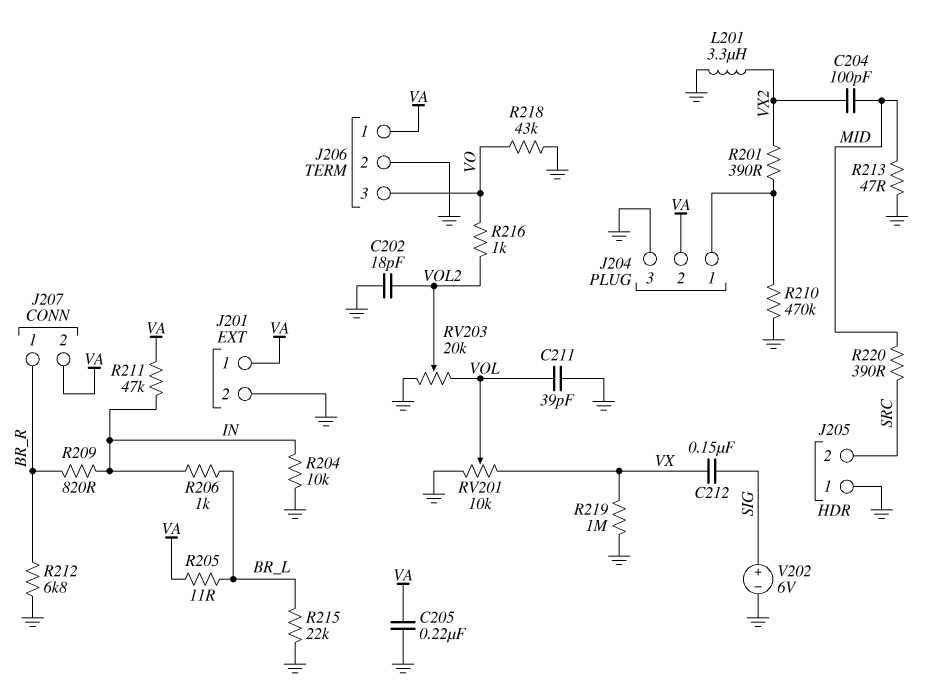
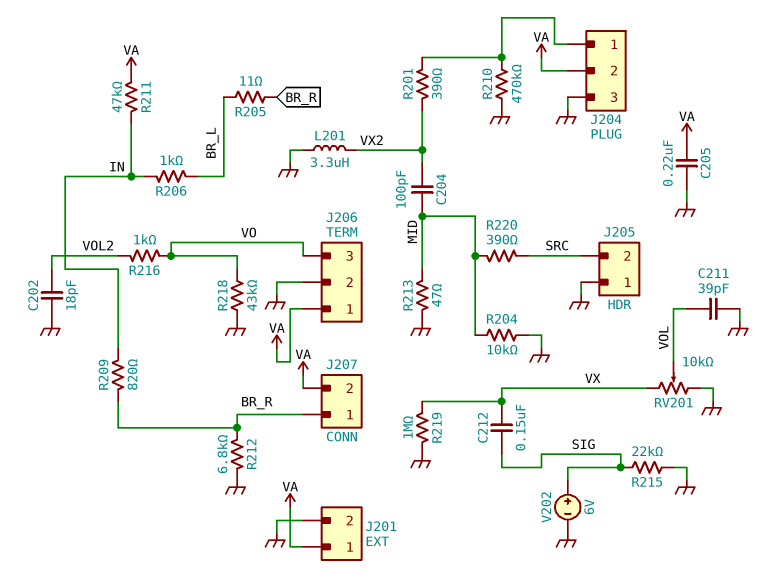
R204: 10k (GND, IN) -> 10k (GND, MID)
R205: 11 (BR_L, VA) -> 11 (BR_L, BR_R)
R215: 22k (BR_L, GND) -> 22k (GND, SIG)
RV203: 20k (GND, VOL, wiper VOL2) -> none

